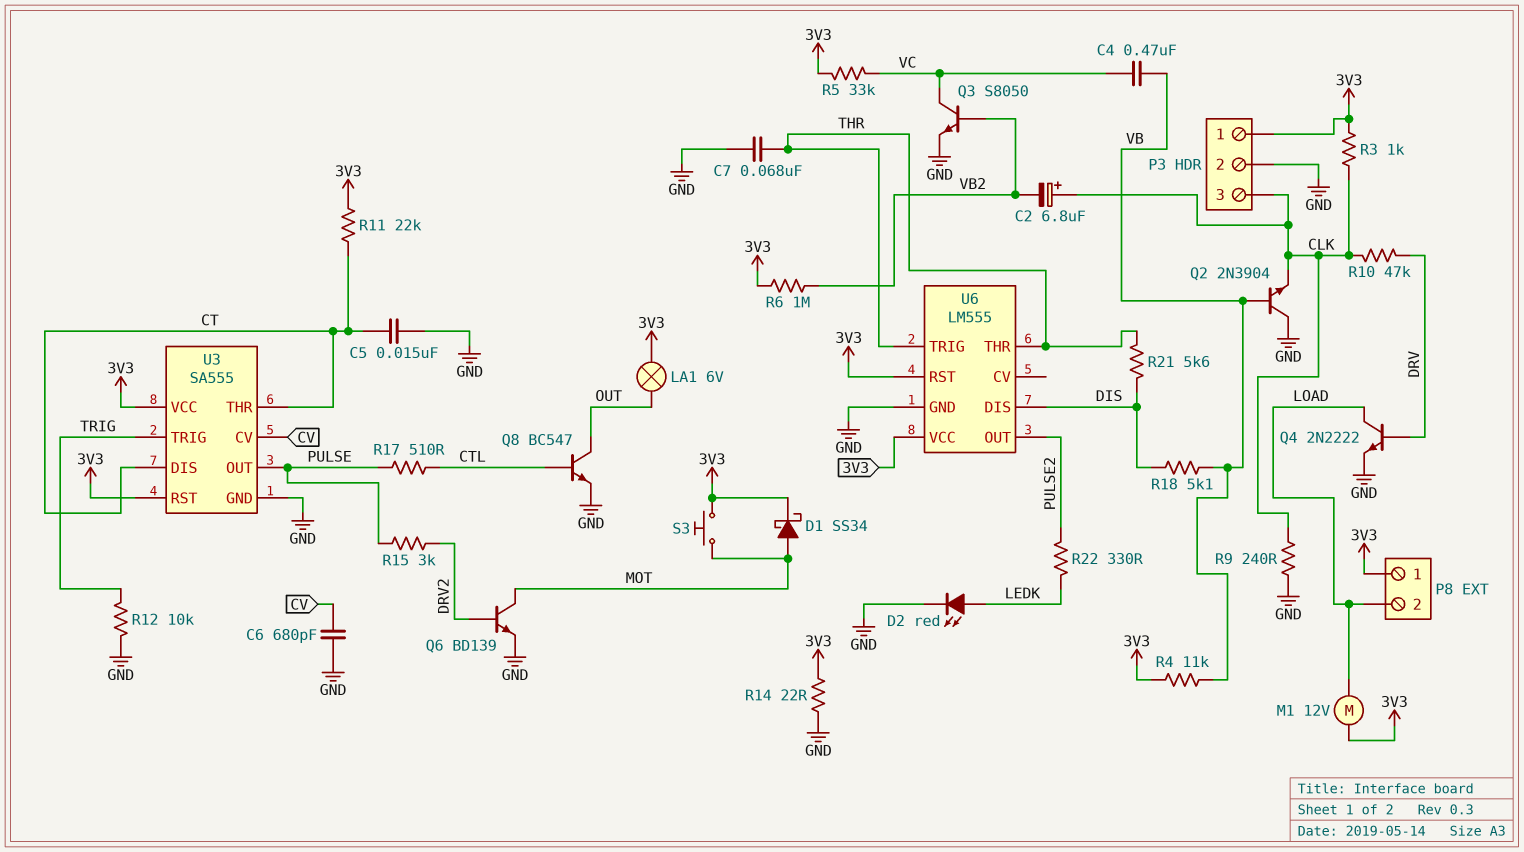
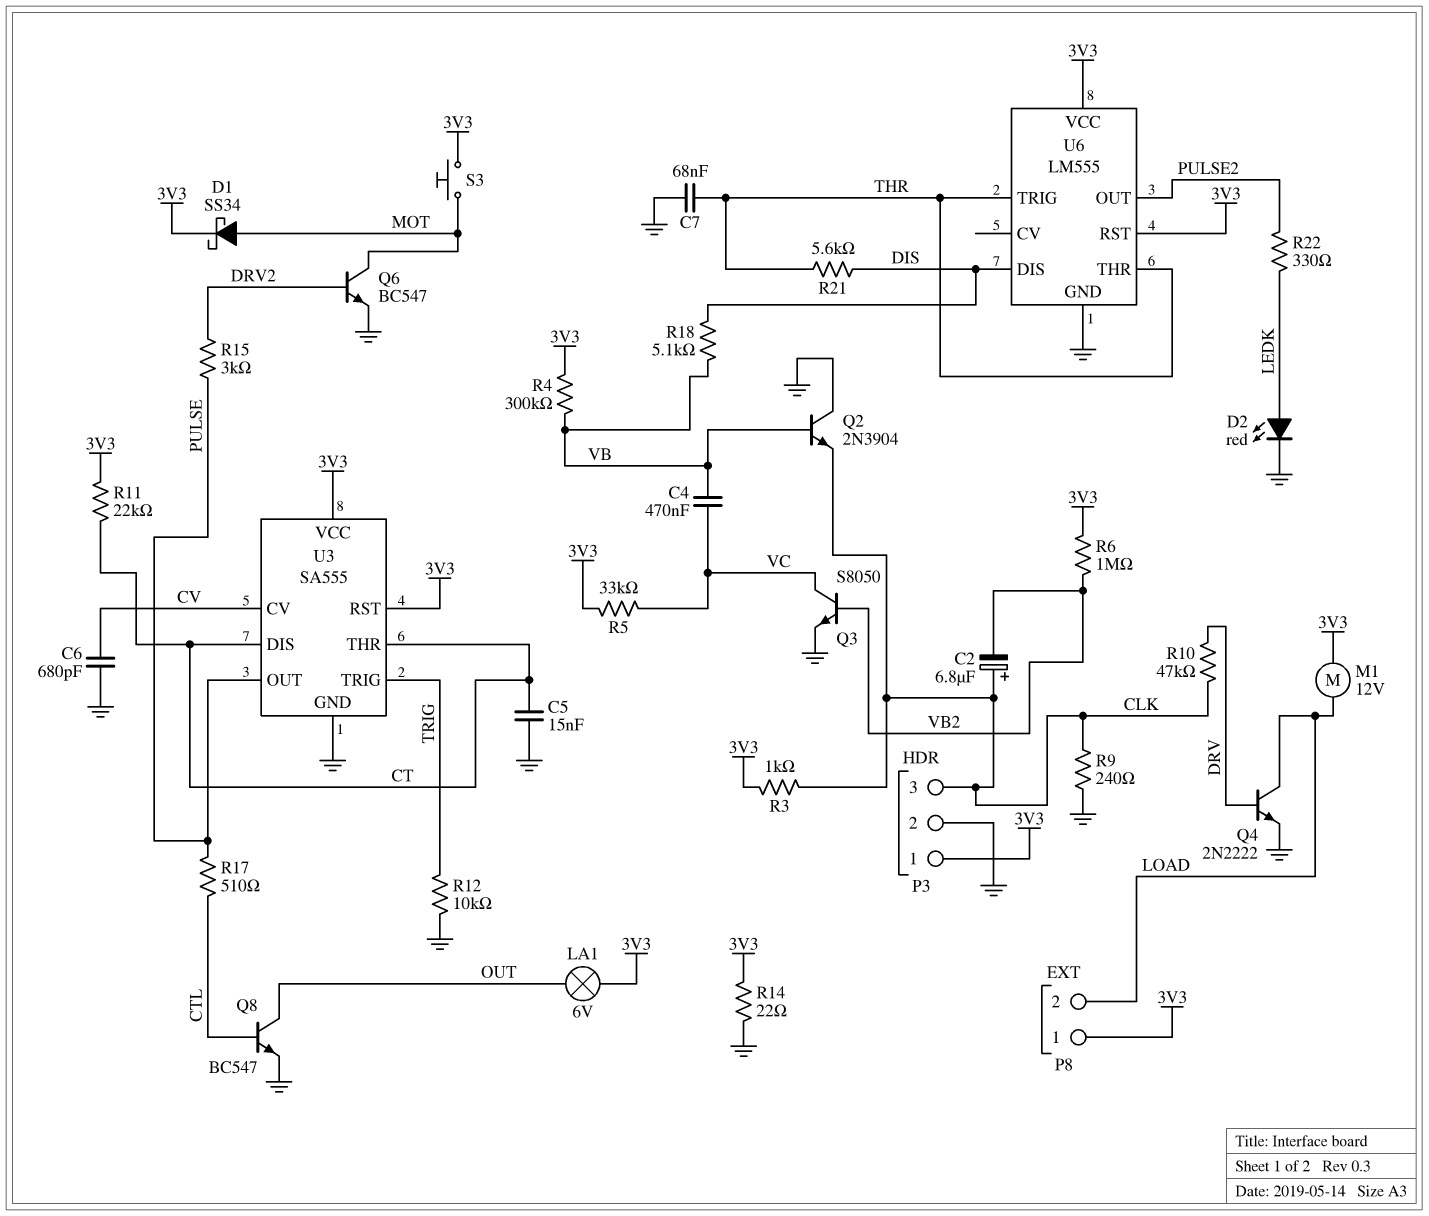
Q6: NPN BD139 (B DRV2, C MOT, E GND) -> NPN BC547 (B DRV2, C MOT, E GND)
R4: 11k (3V3, VB) -> 300k (3V3, VB)

